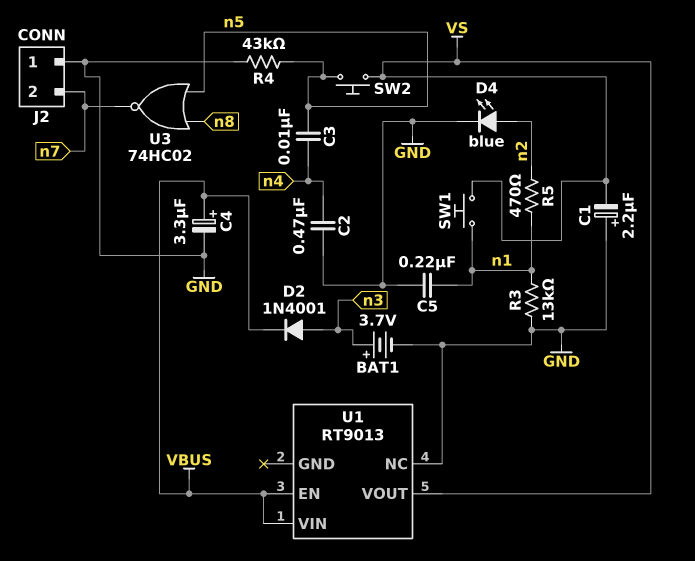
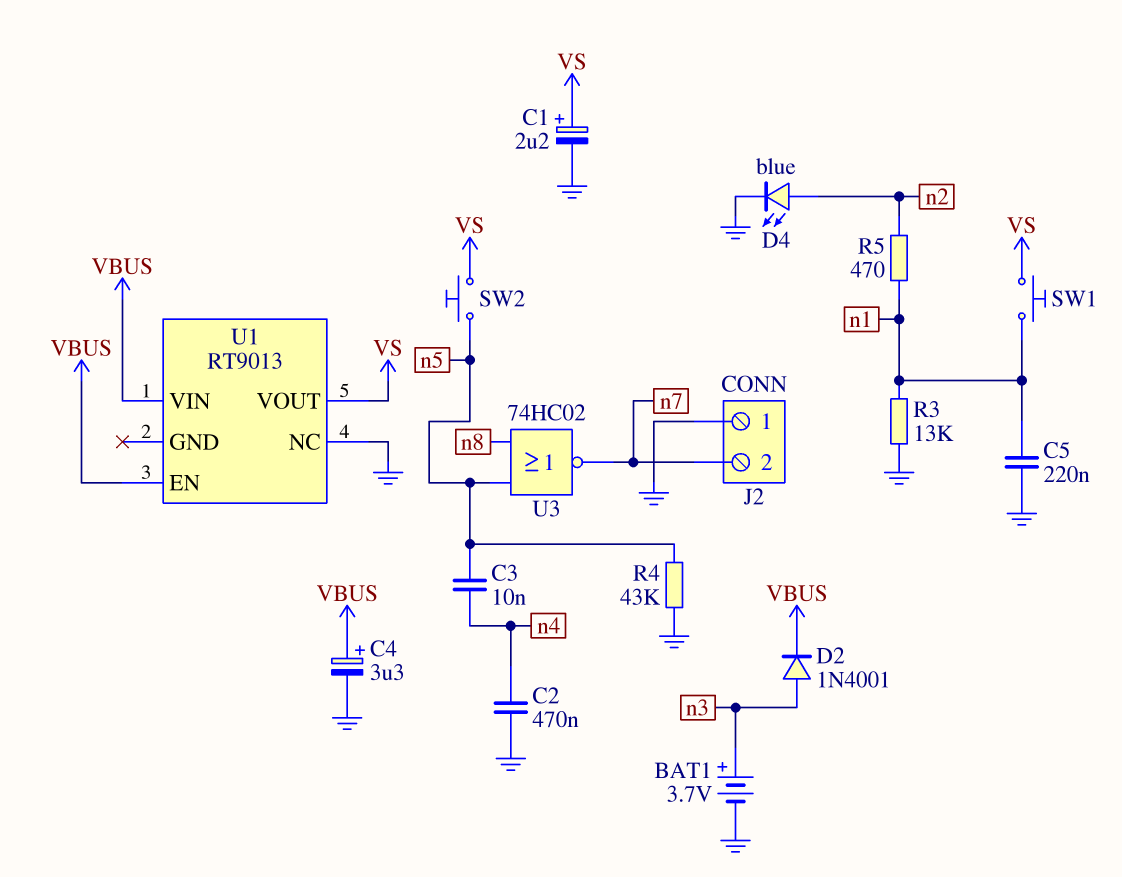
C1: 2.2uF (plus GND, minus VS) -> 2.2uF (plus VS, minus GND)

